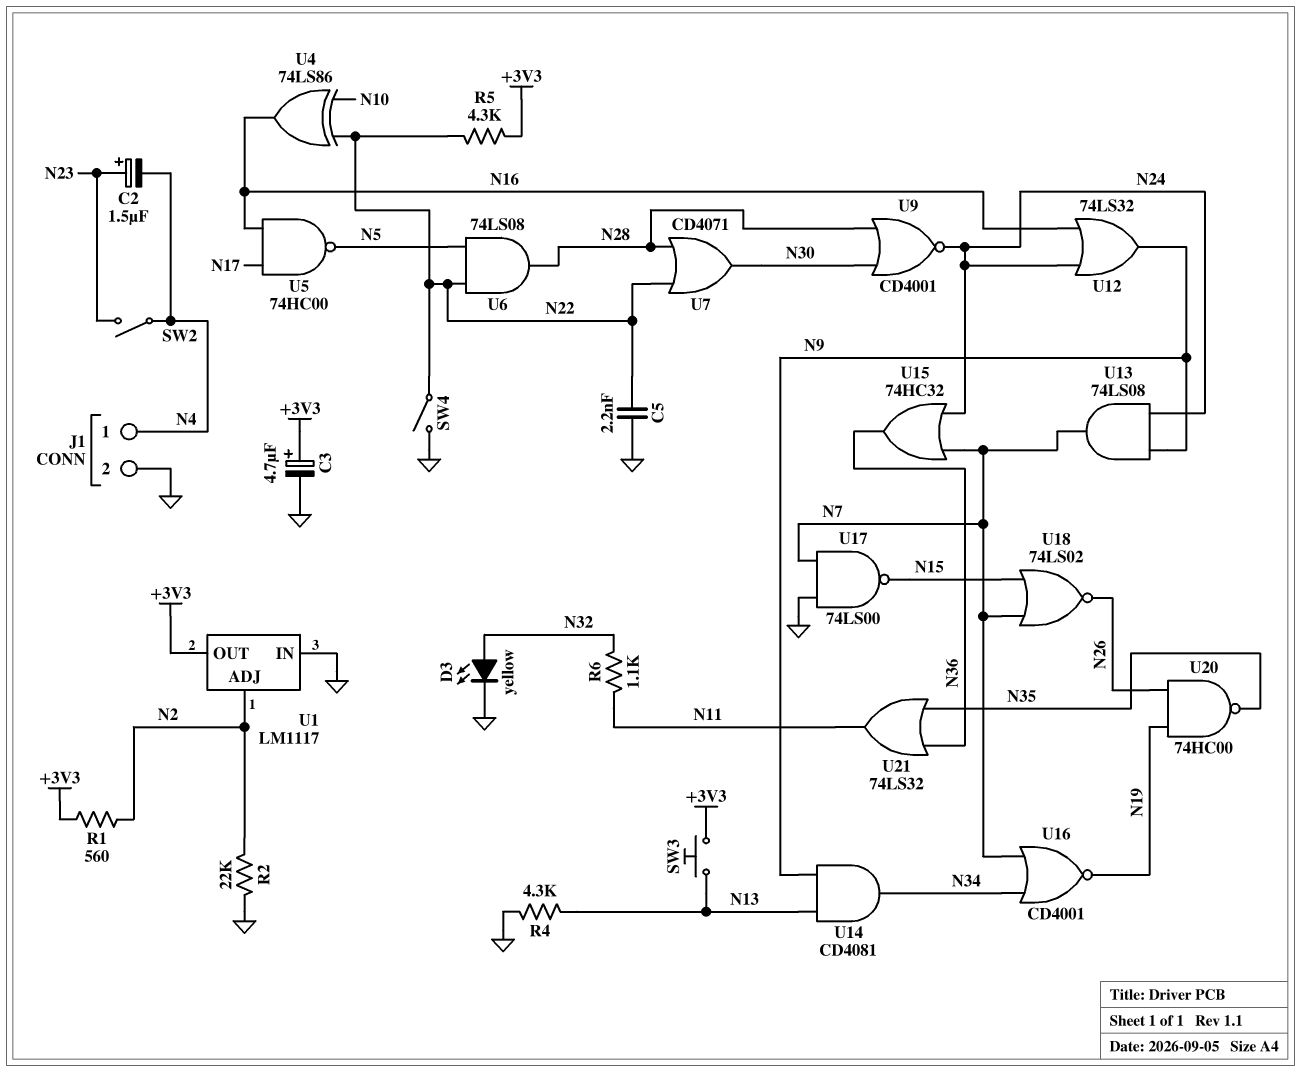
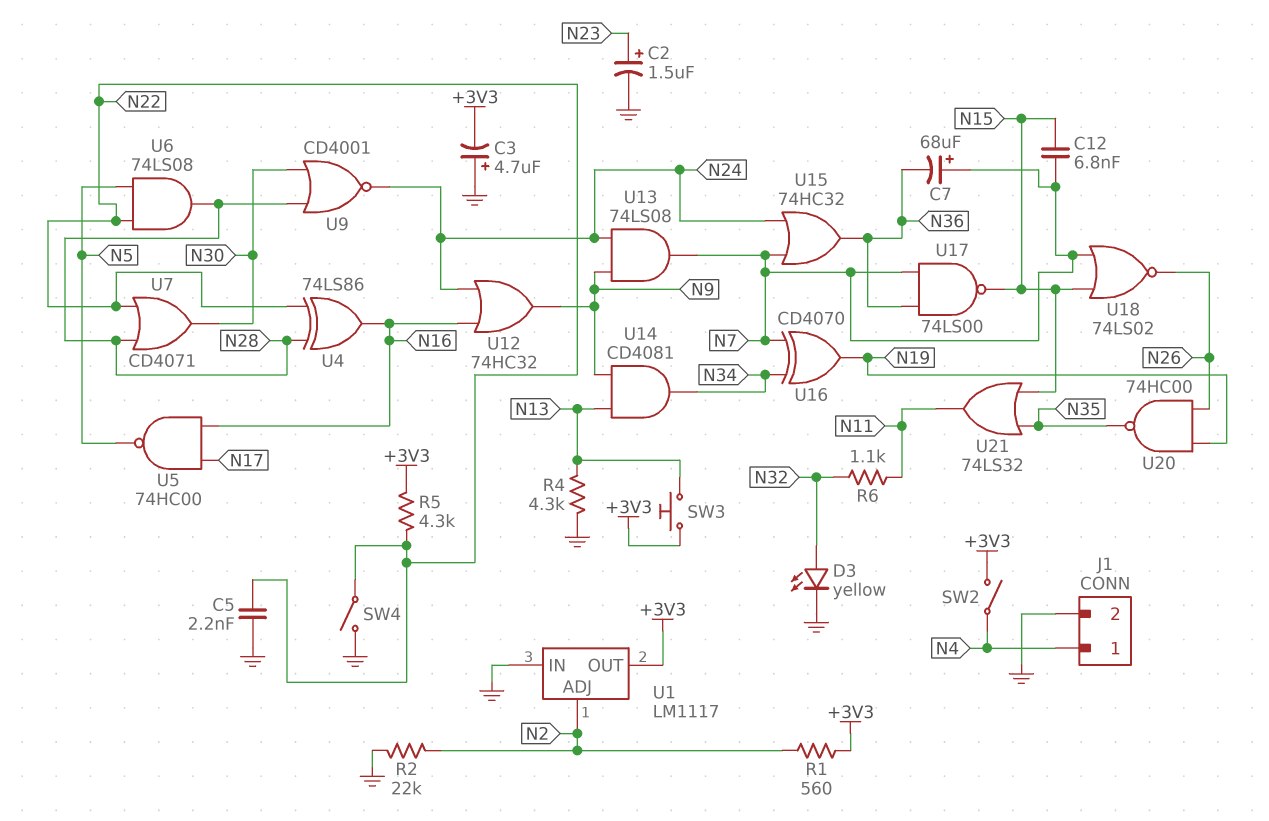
C2: 1.5uF (plus N23, minus N4) -> 1.5uF (plus N23, minus GND)
C3: 4.7uF (plus +3V3, minus GND) -> 4.7uF (plus GND, minus +3V3)
C7: none -> 68uF (plus N7, minus N36)
C12: none -> 6.8nF (N7, N15)
SW2: switch (N4, N23) -> switch (+3V3, N4)
U4: XOR 74LS86 (in N10, in N22, out N16) -> XOR 74LS86 (in N22, in N28, out N16)
U12: OR 74LS32 (in N16, in N24, out N9) -> OR 74HC32 (in N16, in N24, out N9)
U16: NOR CD4001 (in N7, in N34, out N19) -> XOR CD4070 (in N7, in N34, out N19)
U17: NAND 74LS00 (in GND, in N7, out N15) -> NAND 74LS00 (in N7, in N36, out N15)
U21: OR 74LS32 (in N35, in N36, out N11) -> OR 74LS32 (in N15, in N35, out N11)

